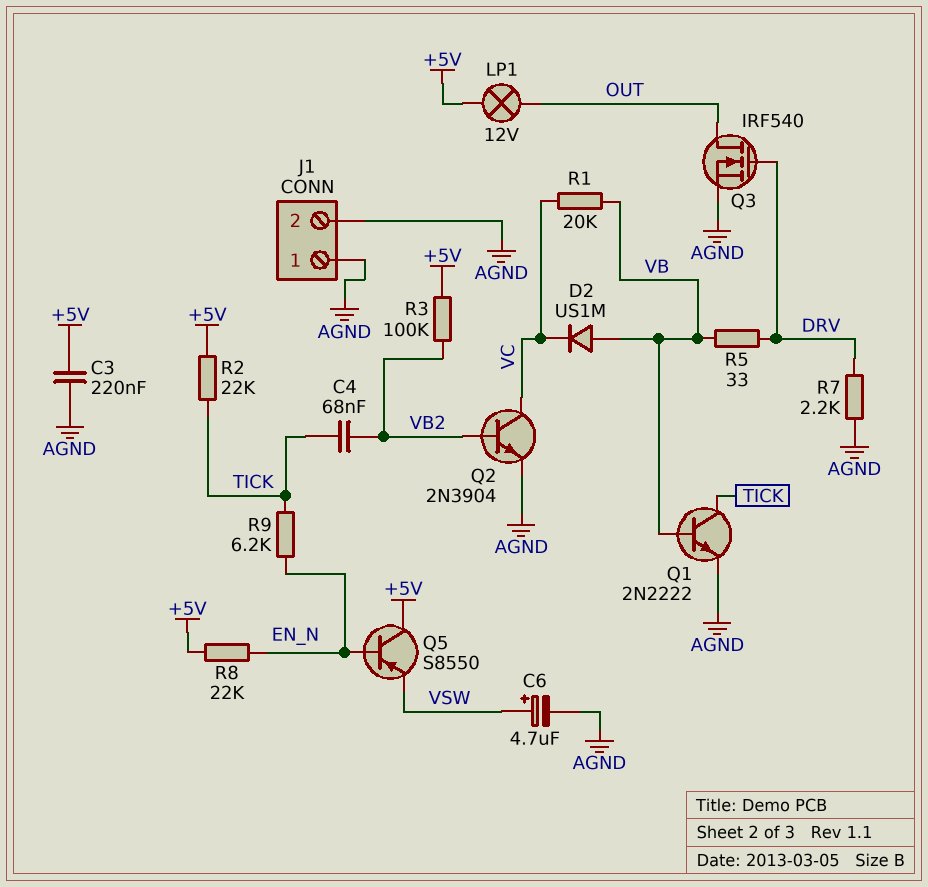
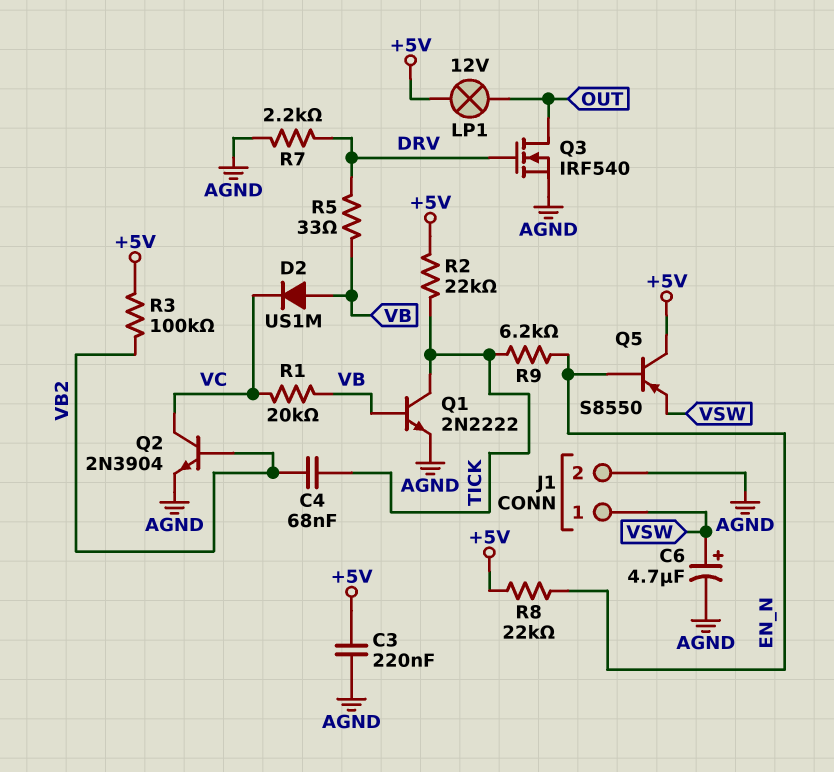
J1 pin 1: AGND -> VSW

